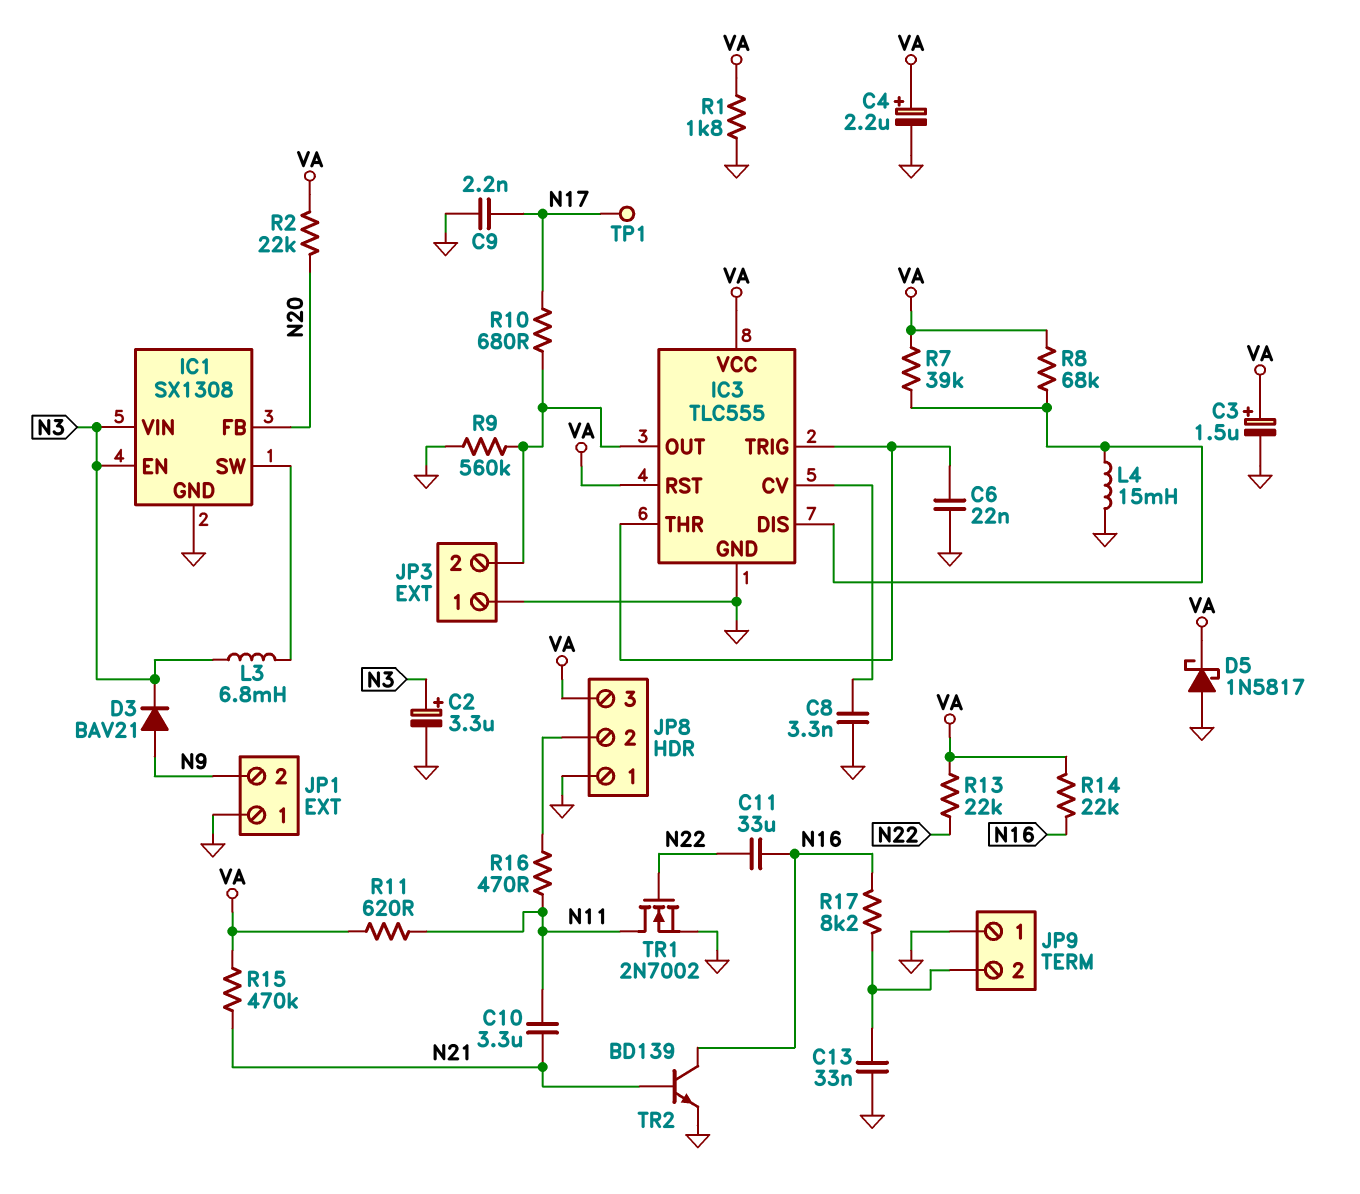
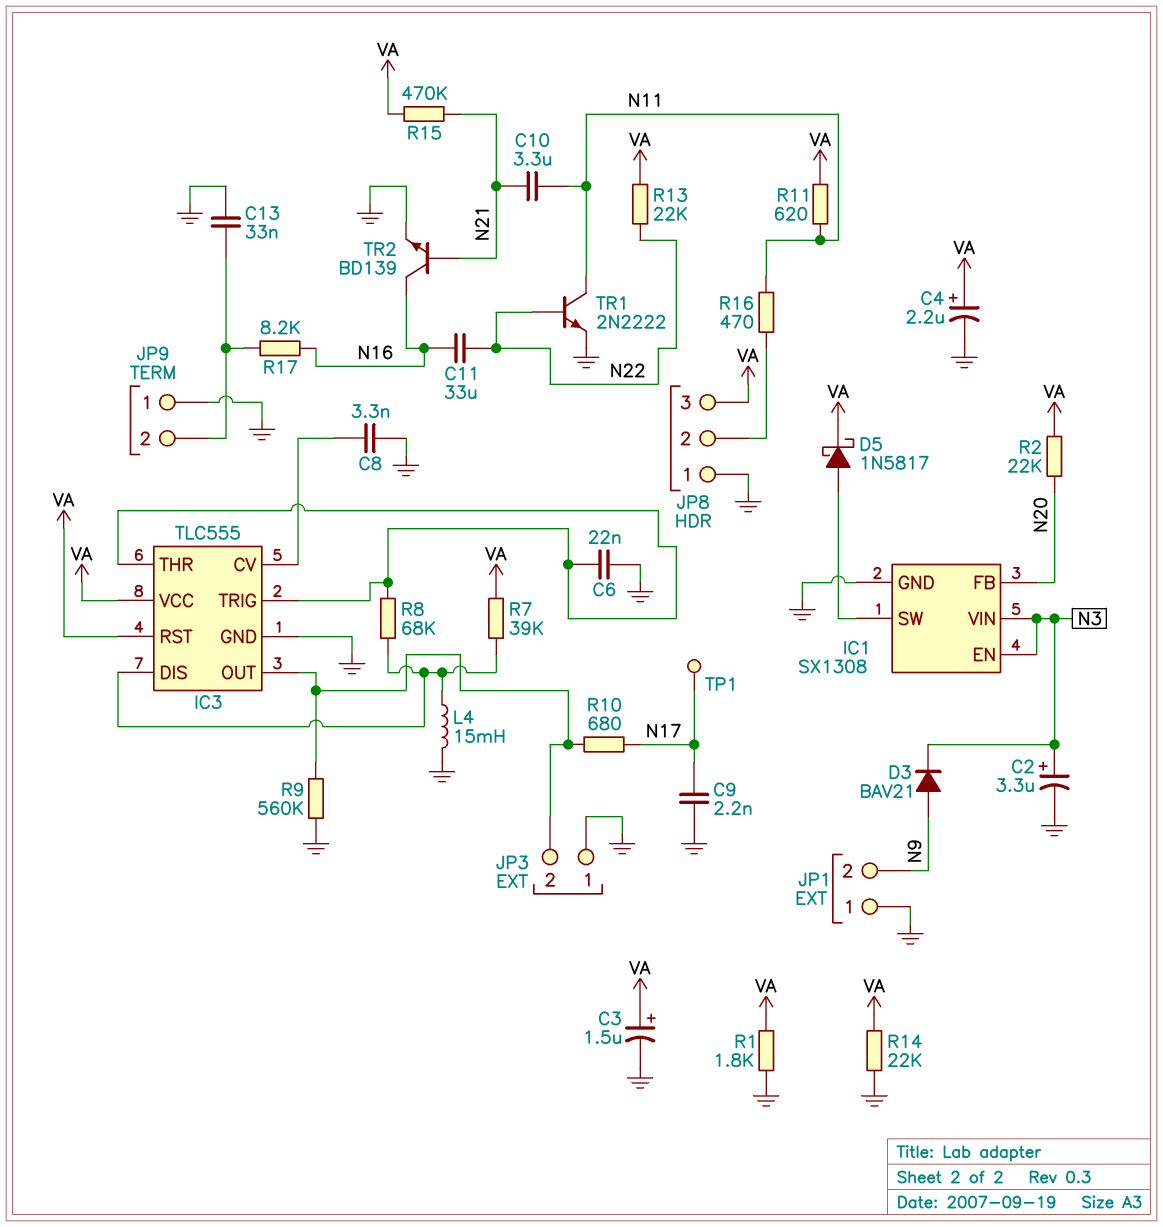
D5: schottky 1N5817 (A GND, K VA) -> schottky 1N5817 (A IC1/SW, K VA)
L3: 6.8mH (IC1/SW, N3) -> none
R8: 68k (IC3/DIS, VA) -> 68k (IC3/DIS, IC3/THR)
R14: 22k (N16, VA) -> 22k (GND, VA)
TR1: NMOS 2N7002 (G N22, D N11, S GND) -> NPN 2N2222 (B N22, C N11, E GND)

